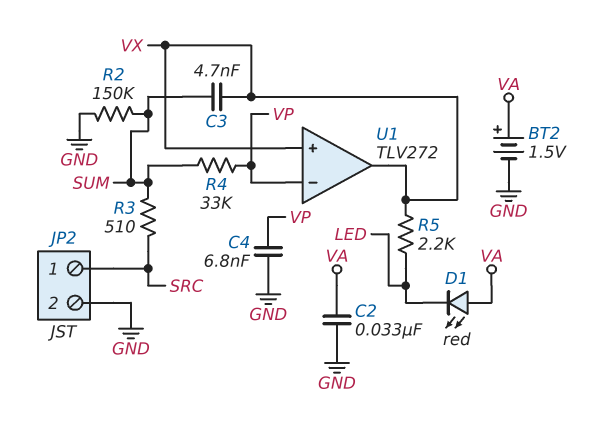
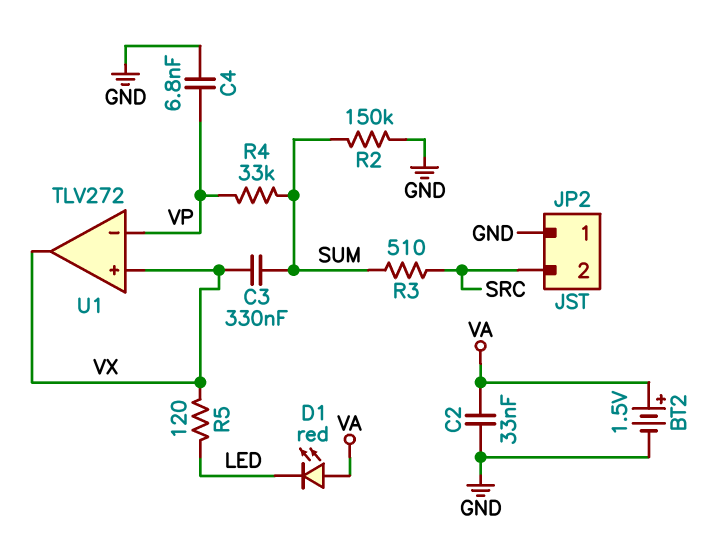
C3: 4.7nF (SUM, VX) -> 330nF (SUM, VX)
JP2 pin 1: SRC -> GND
JP2 pin 2: GND -> SRC
R5: 2.2k (LED, VX) -> 120 (LED, VX)

